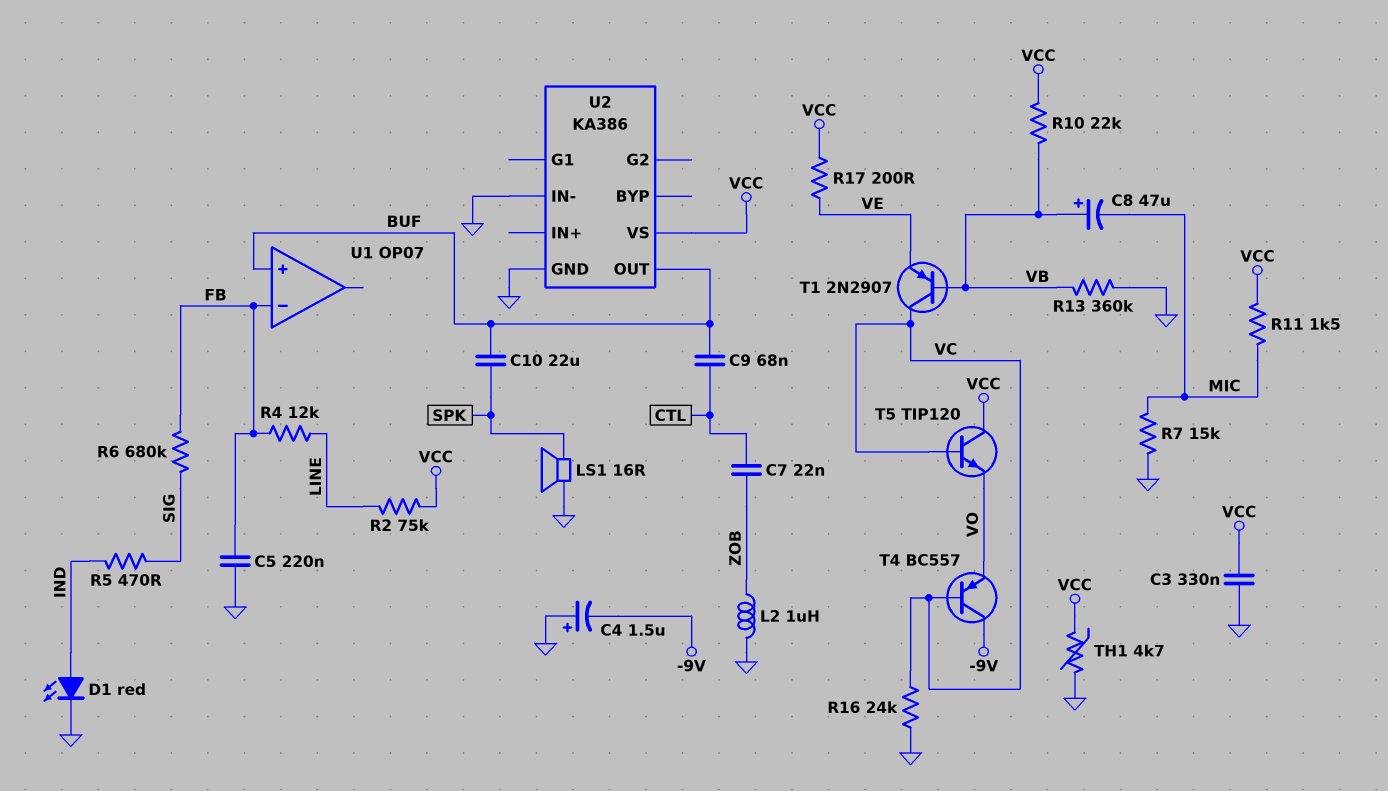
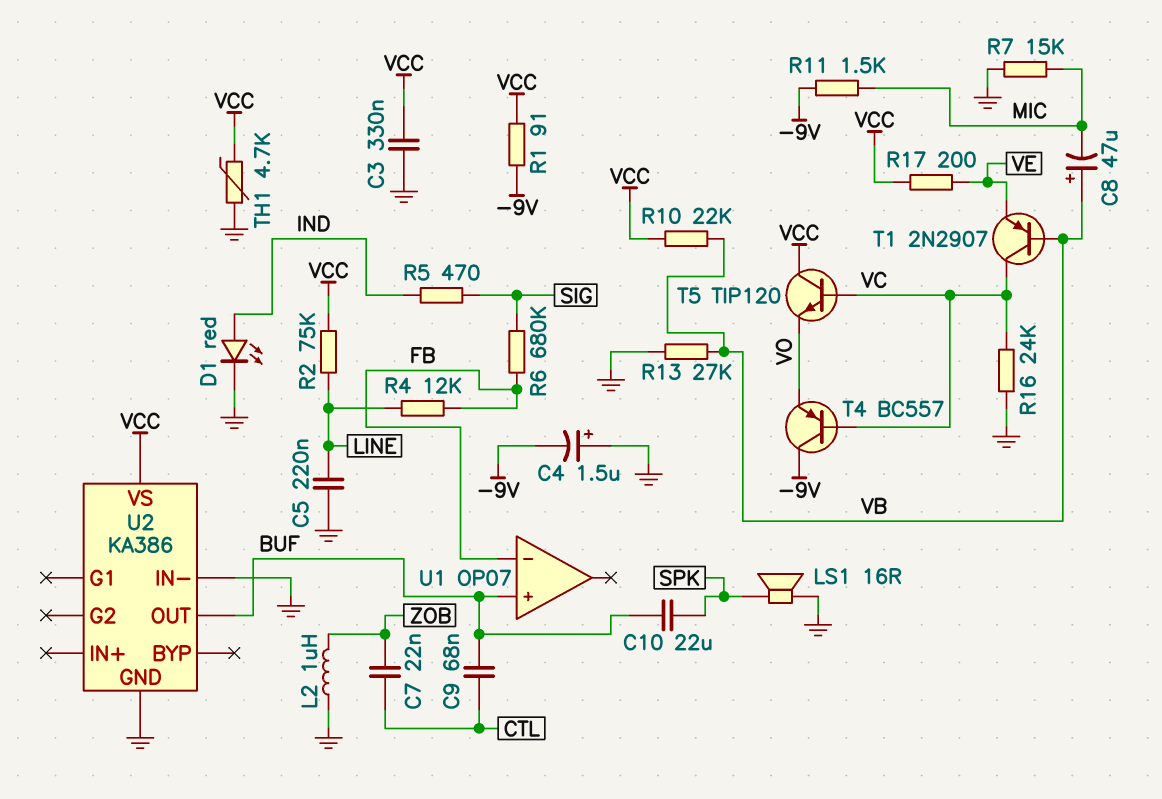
C5: 220nF (FB, GND) -> 220nF (GND, LINE)
R1: none -> 91 (-9V, VCC)
R11: 1.5k (MIC, VCC) -> 1.5k (-9V, MIC)
R13: 360k (GND, VB) -> 27k (GND, VB)

